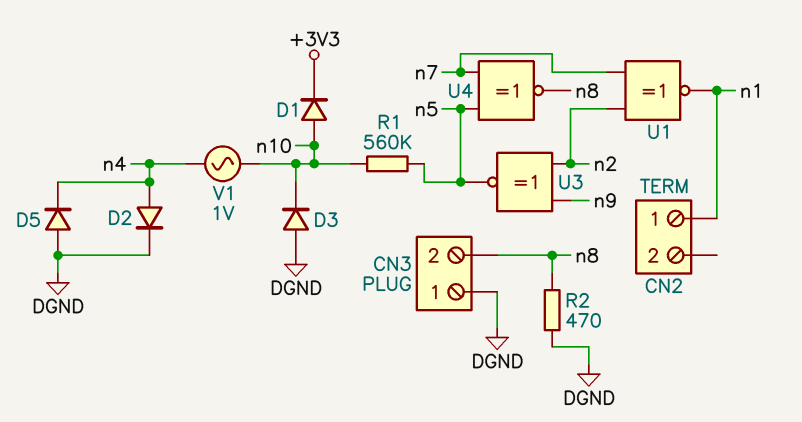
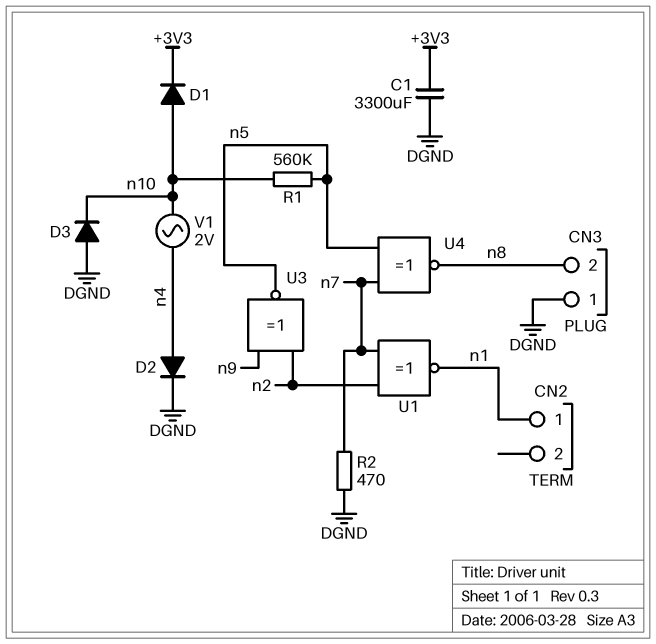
C1: none -> 3300uF (+3V3, DGND)
D5: diode (A DGND, K n4) -> none
R2: 470 (DGND, n8) -> 470 (DGND, n7)
V1: AC 1V (n4, n10) -> AC 2V (n4, n10)

